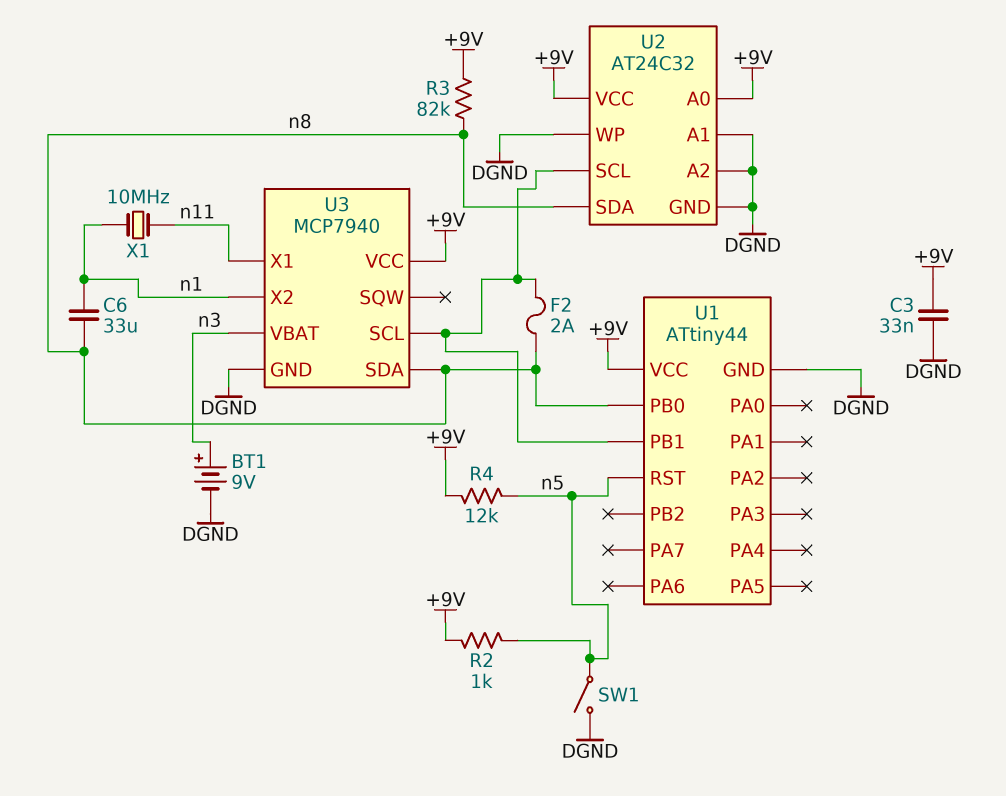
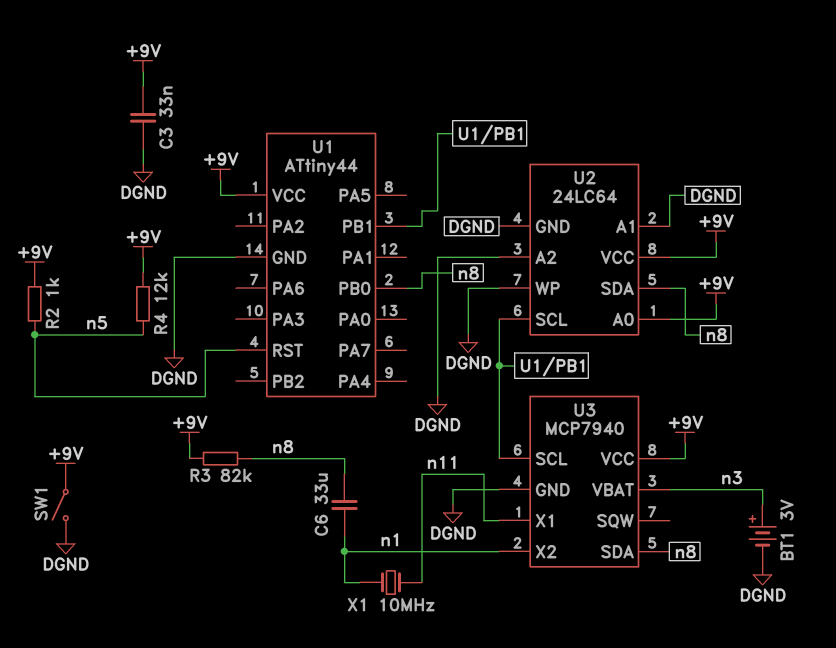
BT1: 9V (plus n3, minus DGND) -> 3V (plus n3, minus DGND)
F2: 2A (U1/PB1, n8) -> none
SW1: switch (DGND, n5) -> switch (+9V, DGND)
U2: AT24C32 -> 24LC64

